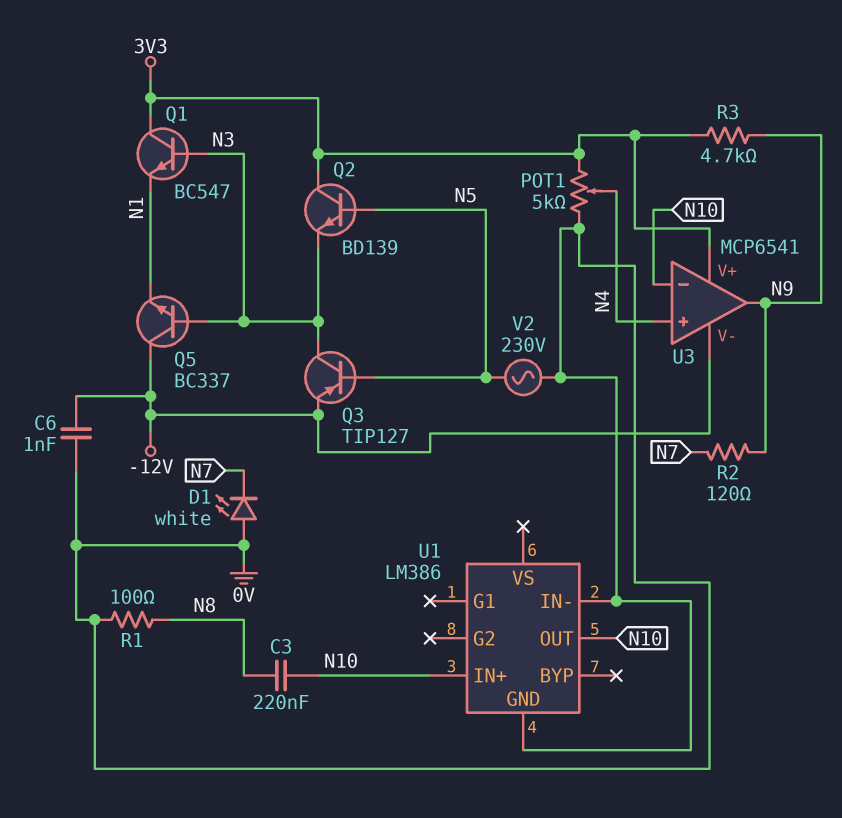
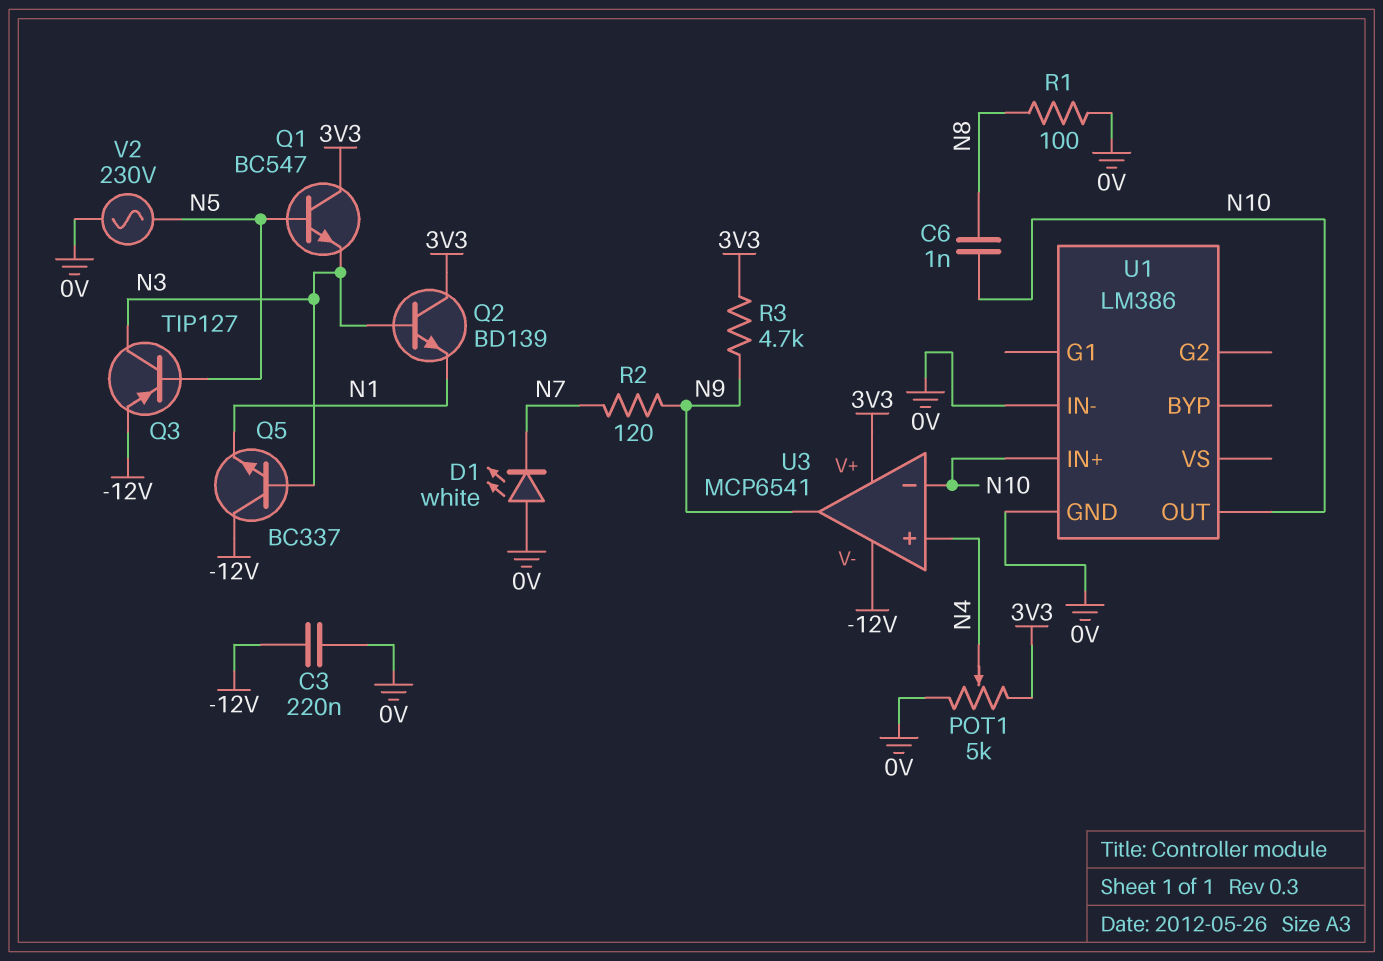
C3: 220nF (N8, N10) -> 220nF (-12V, 0V)
C6: 1nF (-12V, 0V) -> 1nF (N8, N10)
Q1: NPN BC547 (B N3, C 3V3, E N1) -> NPN BC547 (B N5, C 3V3, E N3)
Q2: NPN BD139 (B N5, C 3V3, E N3) -> NPN BD139 (B N3, C 3V3, E N1)

